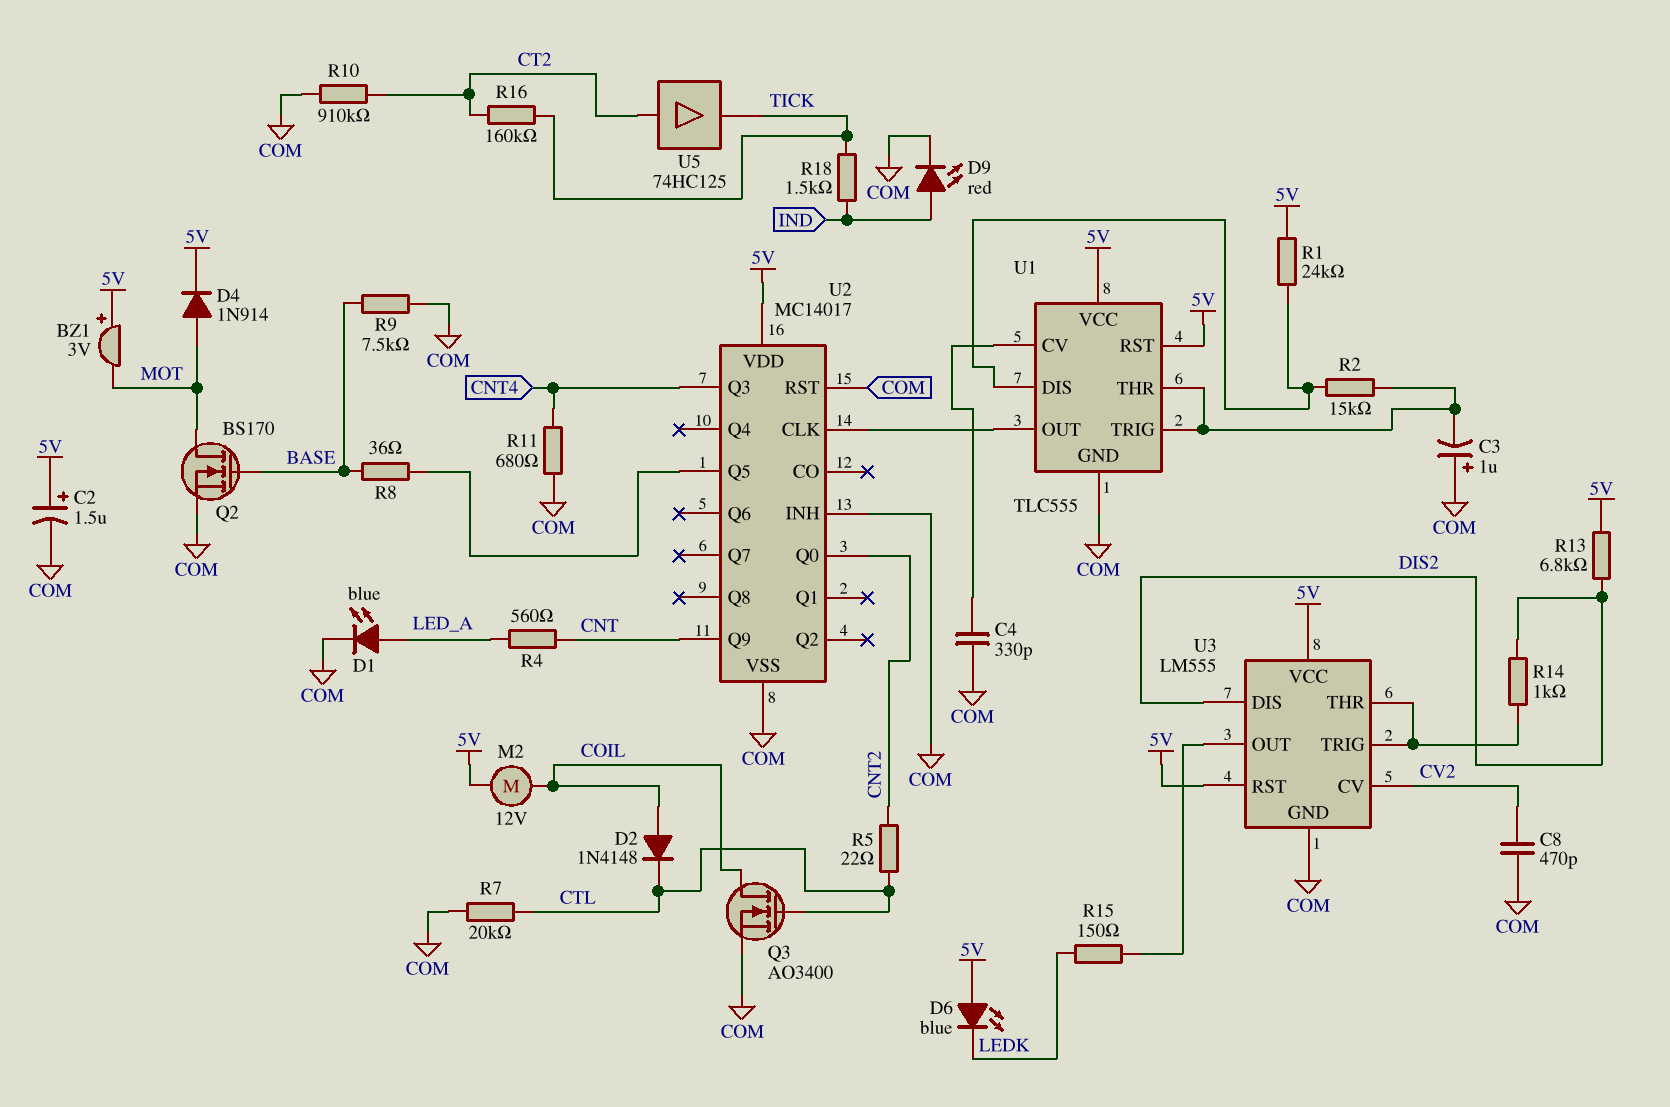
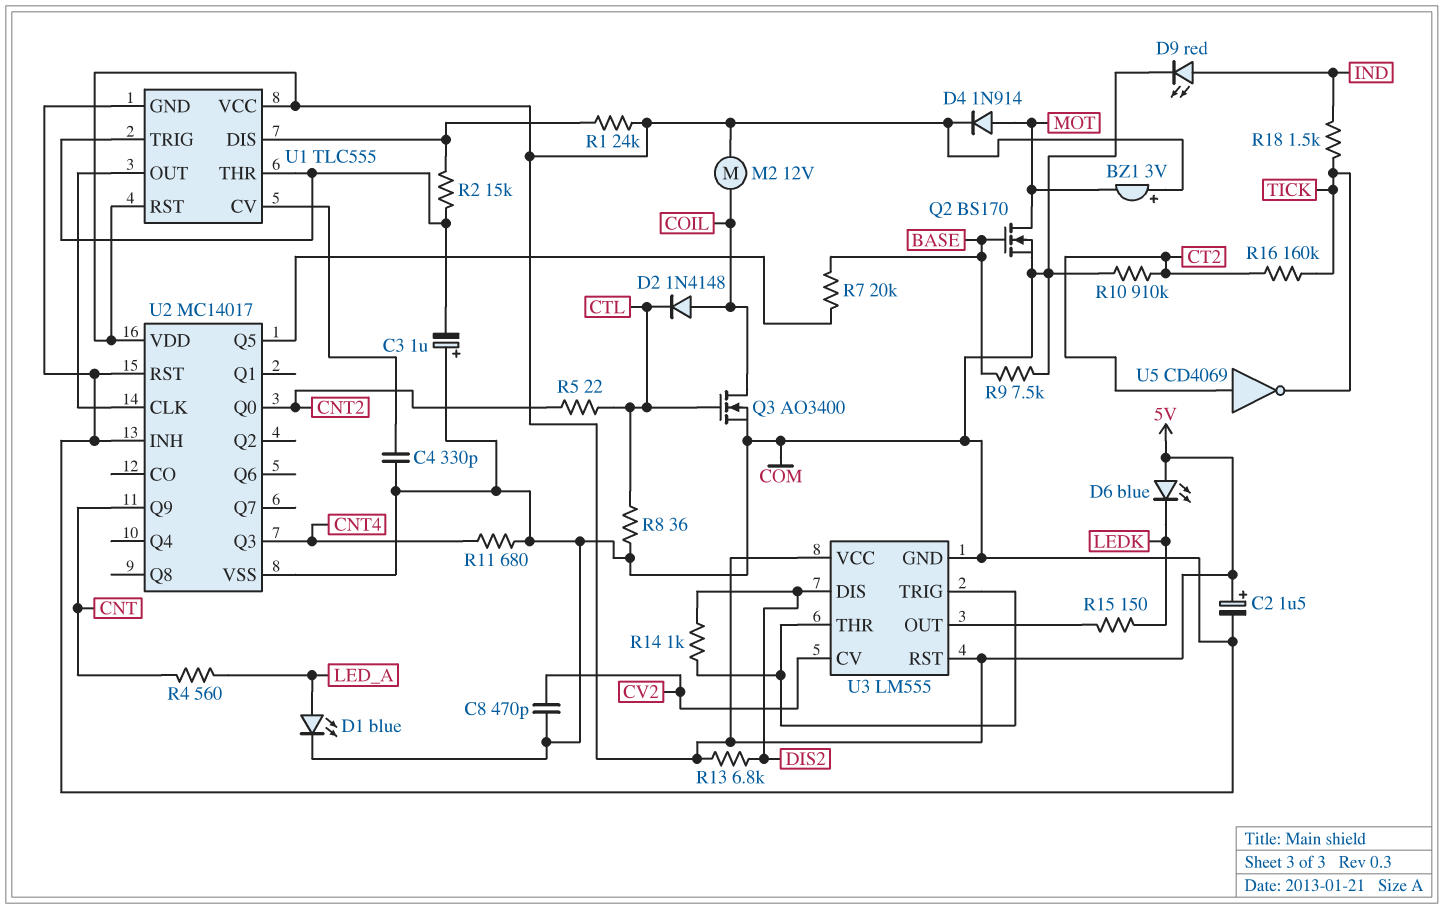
R7: 20k (COM, CTL) -> 20k (BASE, U2/Q5)
R8: 36 (BASE, U2/Q5) -> 36 (COM, CTL)
U5: buffer 74HC125 (in CT2, out TICK) -> NOT CD4069 (in CT2, out TICK)

